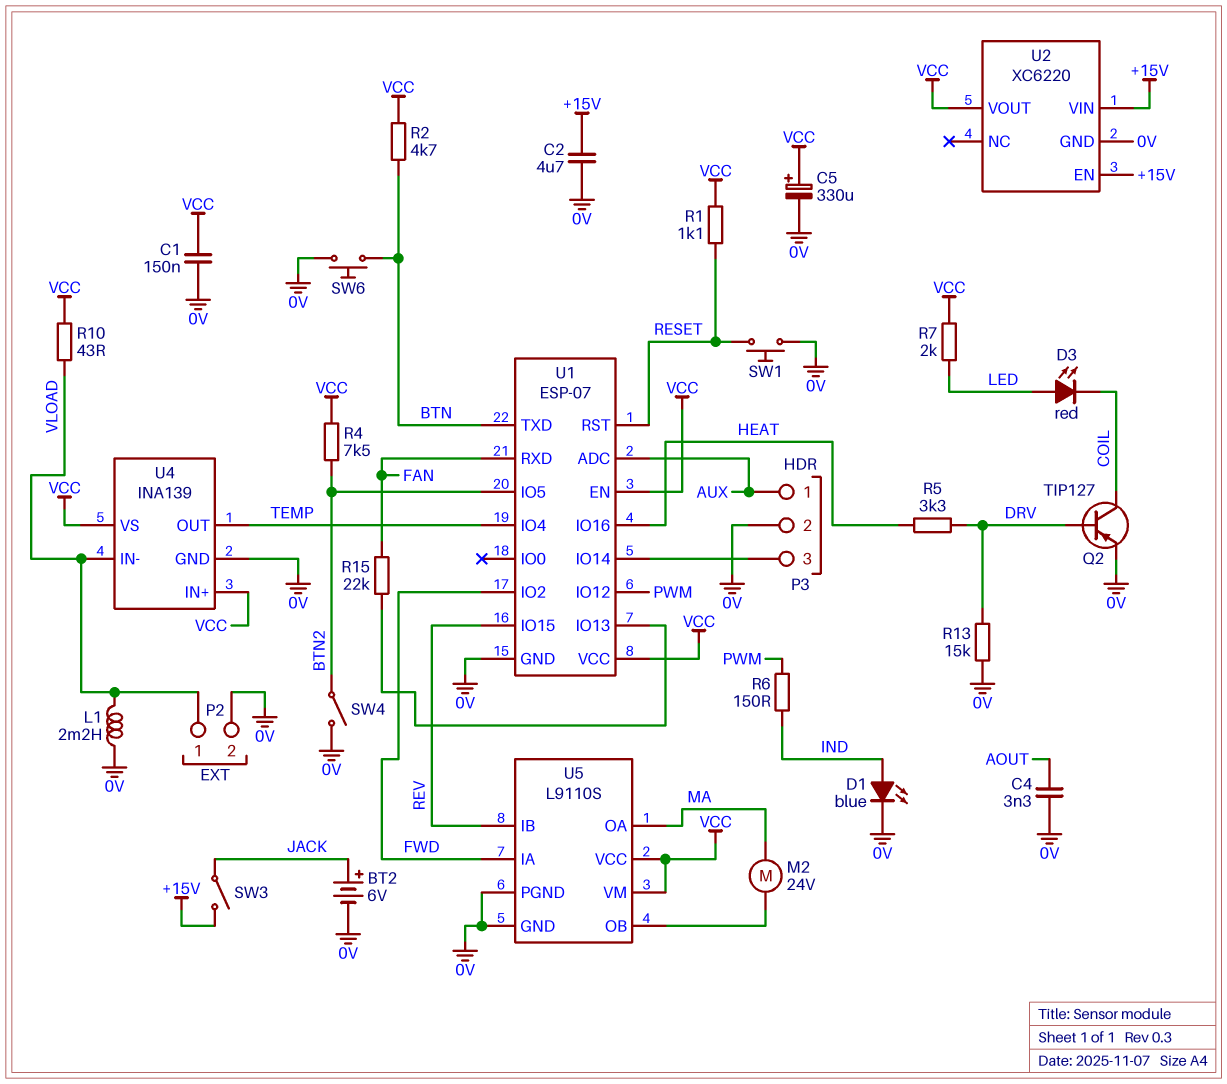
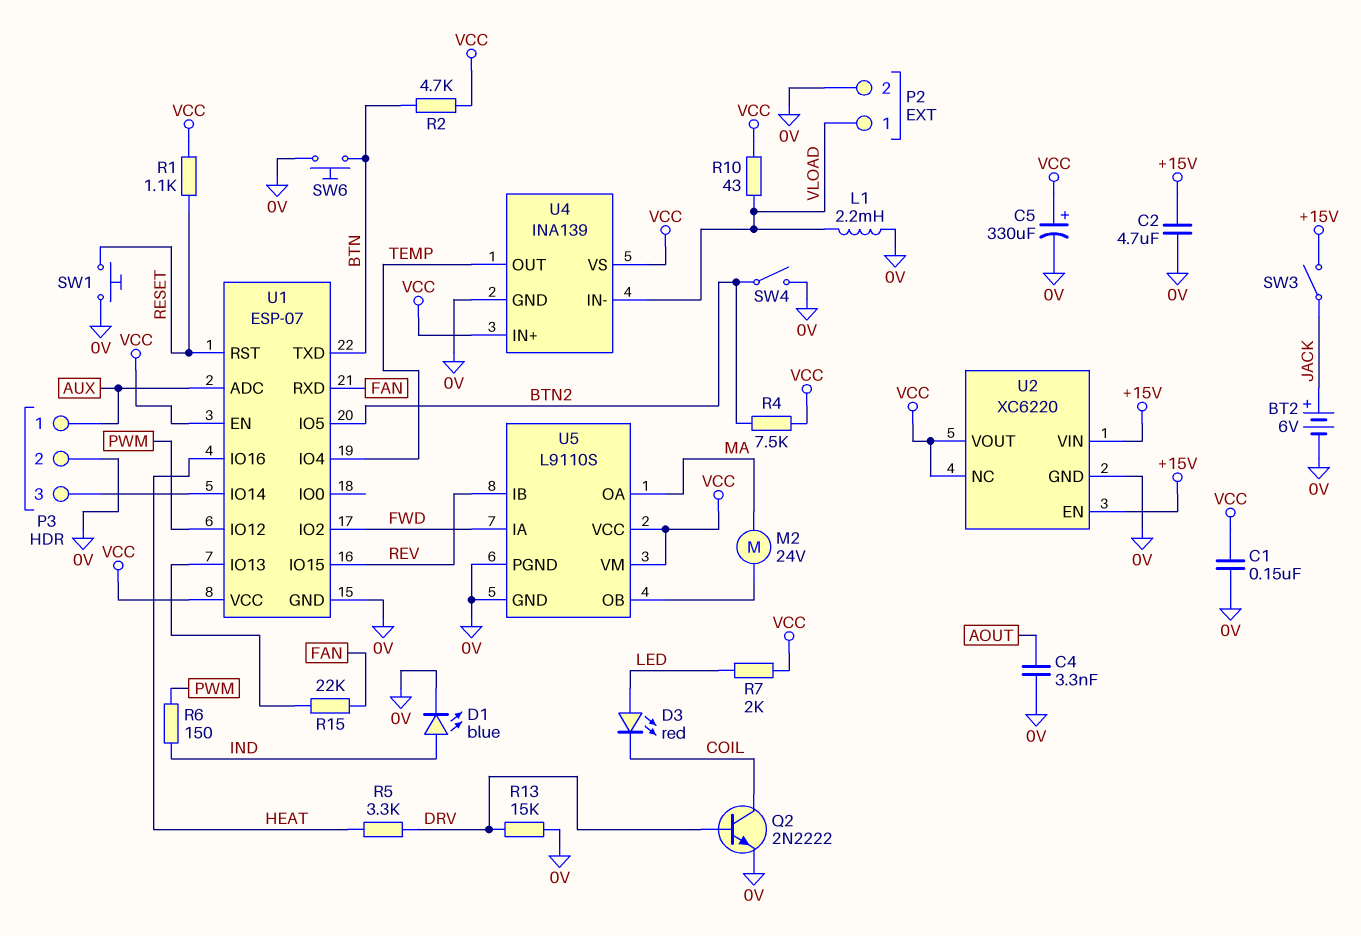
Q2: PNP TIP127 (B DRV, C COIL, E 0V) -> NPN 2N2222 (B DRV, C COIL, E 0V)
U2 pin NC: none -> VCC

